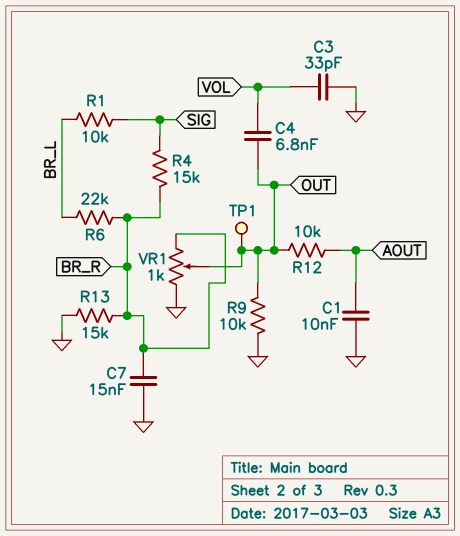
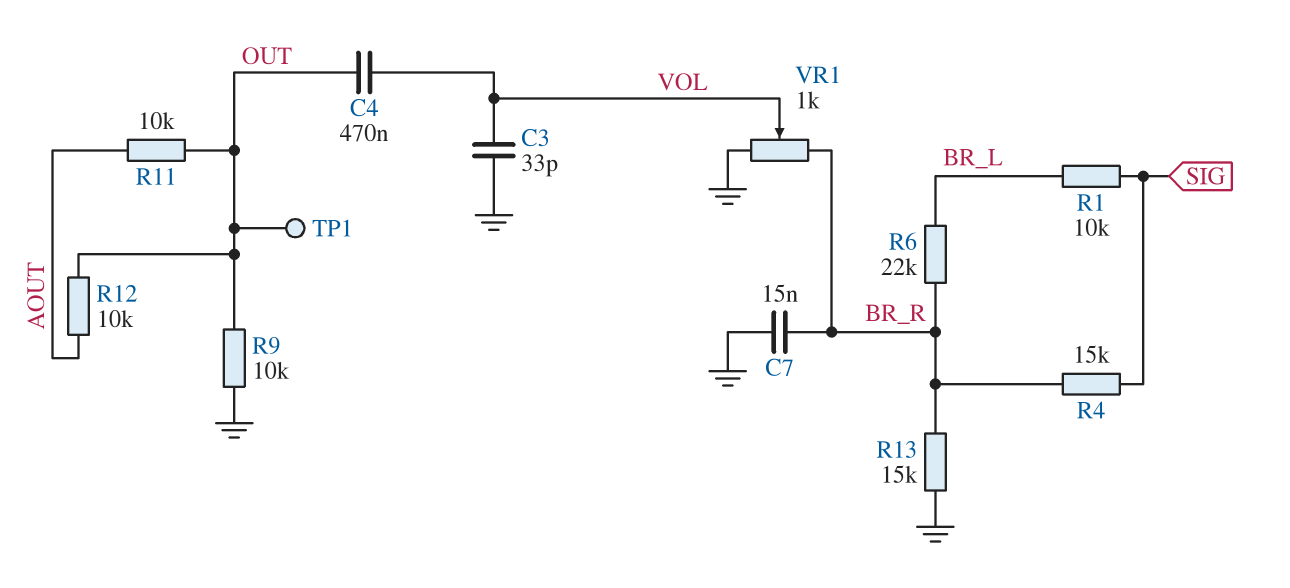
C1: 10nF (AOUT, GND) -> none
C4: 6.8nF (OUT, VOL) -> 470nF (OUT, VOL)
R11: none -> 10k (AOUT, OUT)
VR1: 1k (BR_R, GND, wiper OUT) -> 1k (BR_R, GND, wiper VOL)

